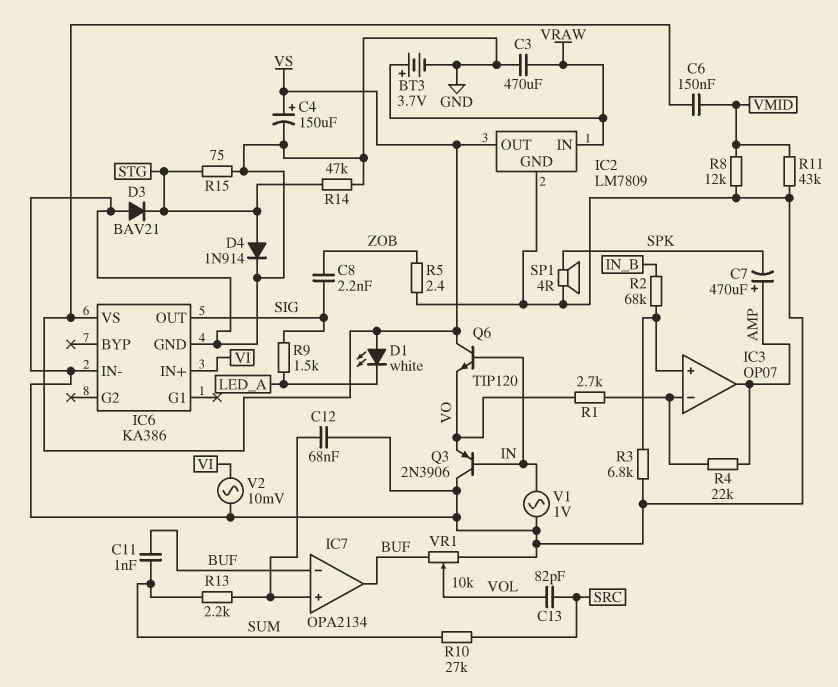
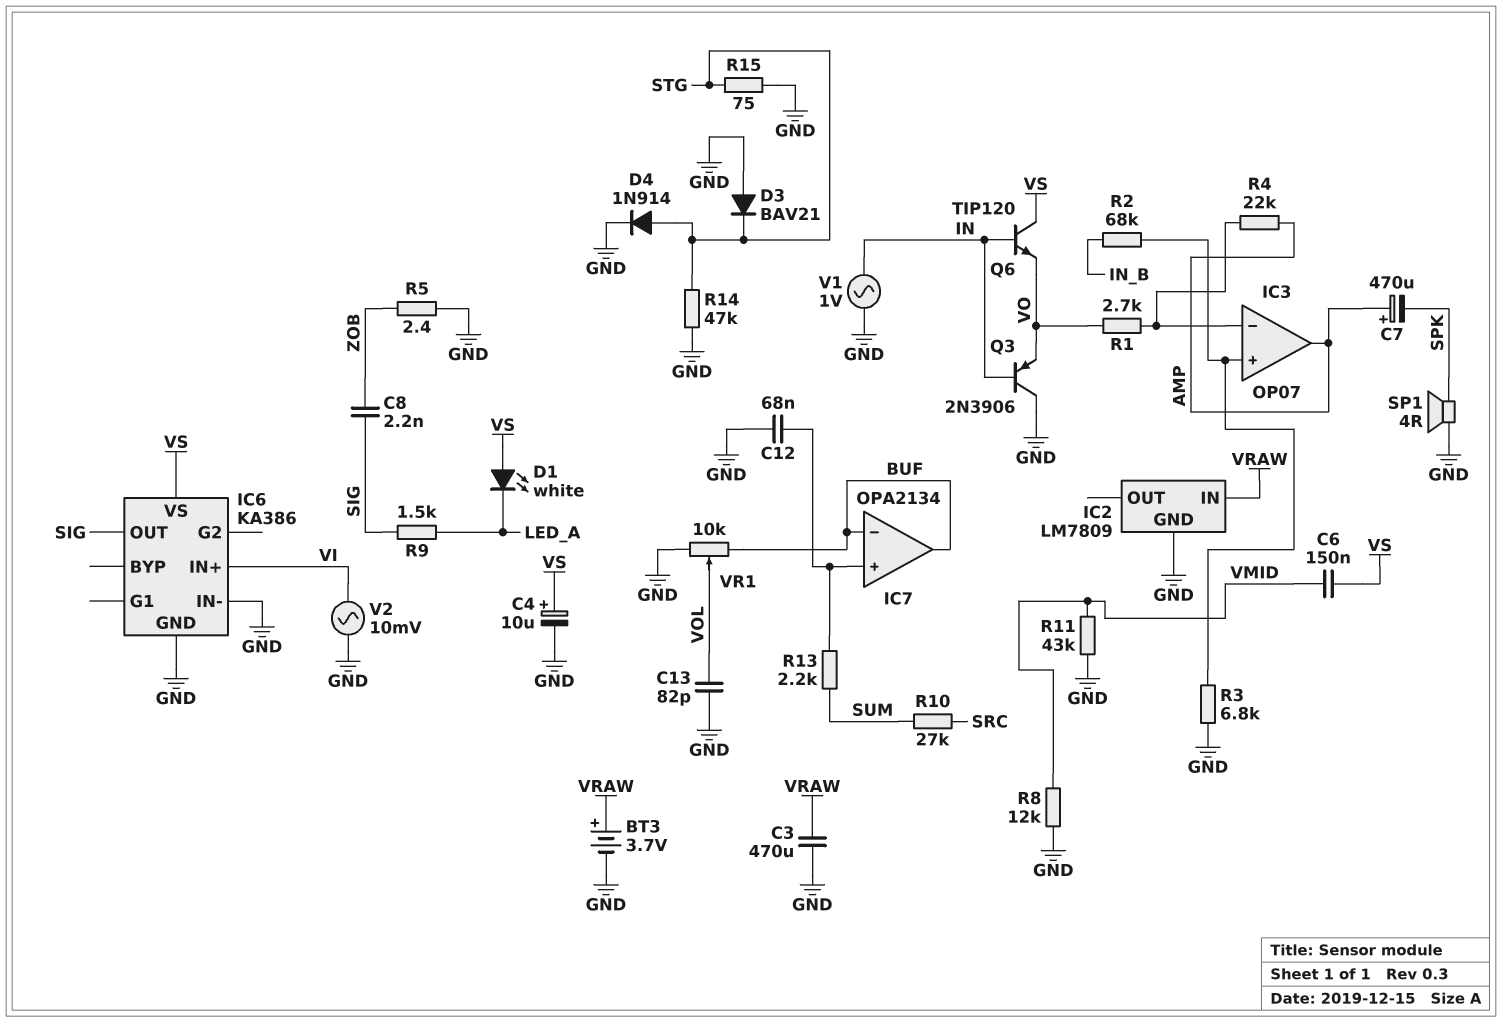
C4: 150uF (plus VS, minus GND) -> 10uF (plus VS, minus GND)
C11: 1nF (BUF, SUM) -> none
C13: 82pF (SRC, VOL) -> 82pF (GND, VOL)
IC2 pin OUT: VS -> none

